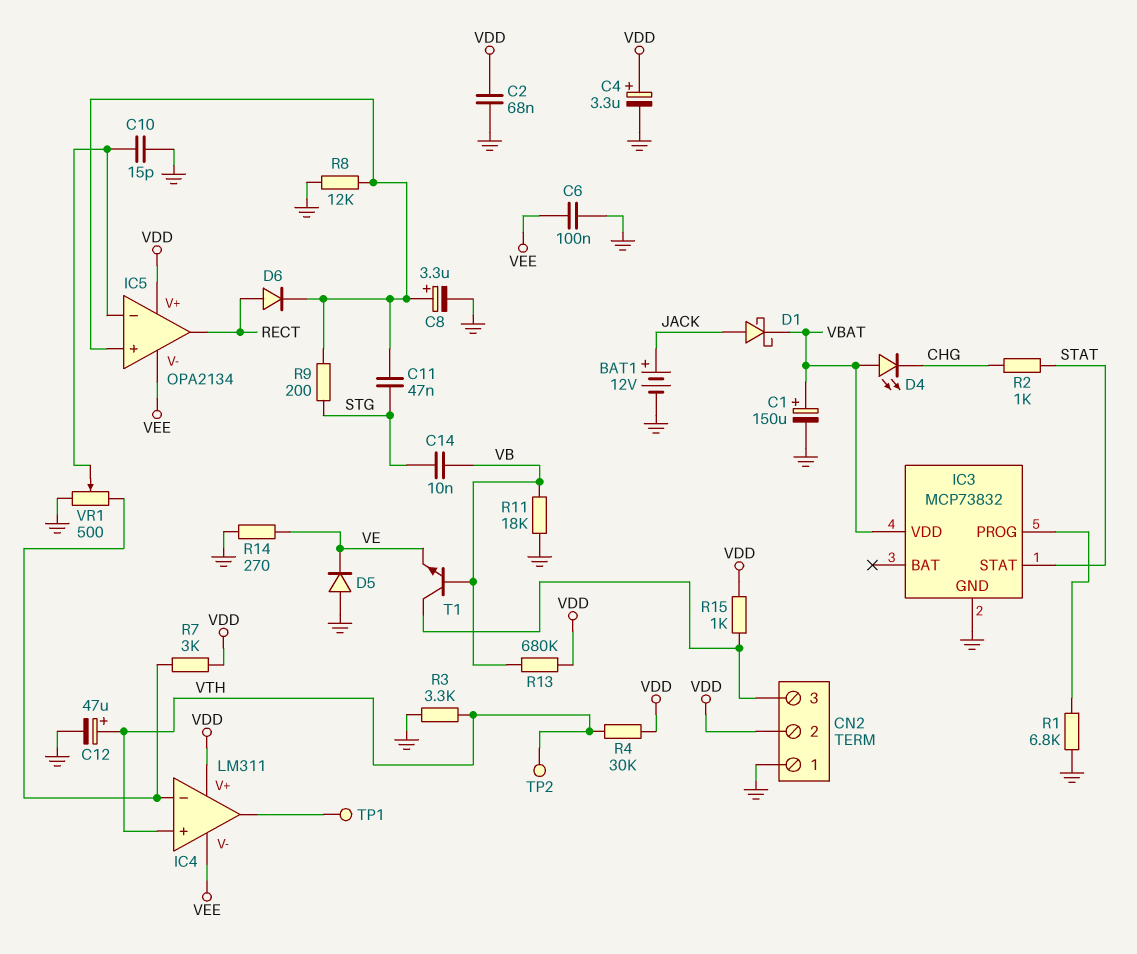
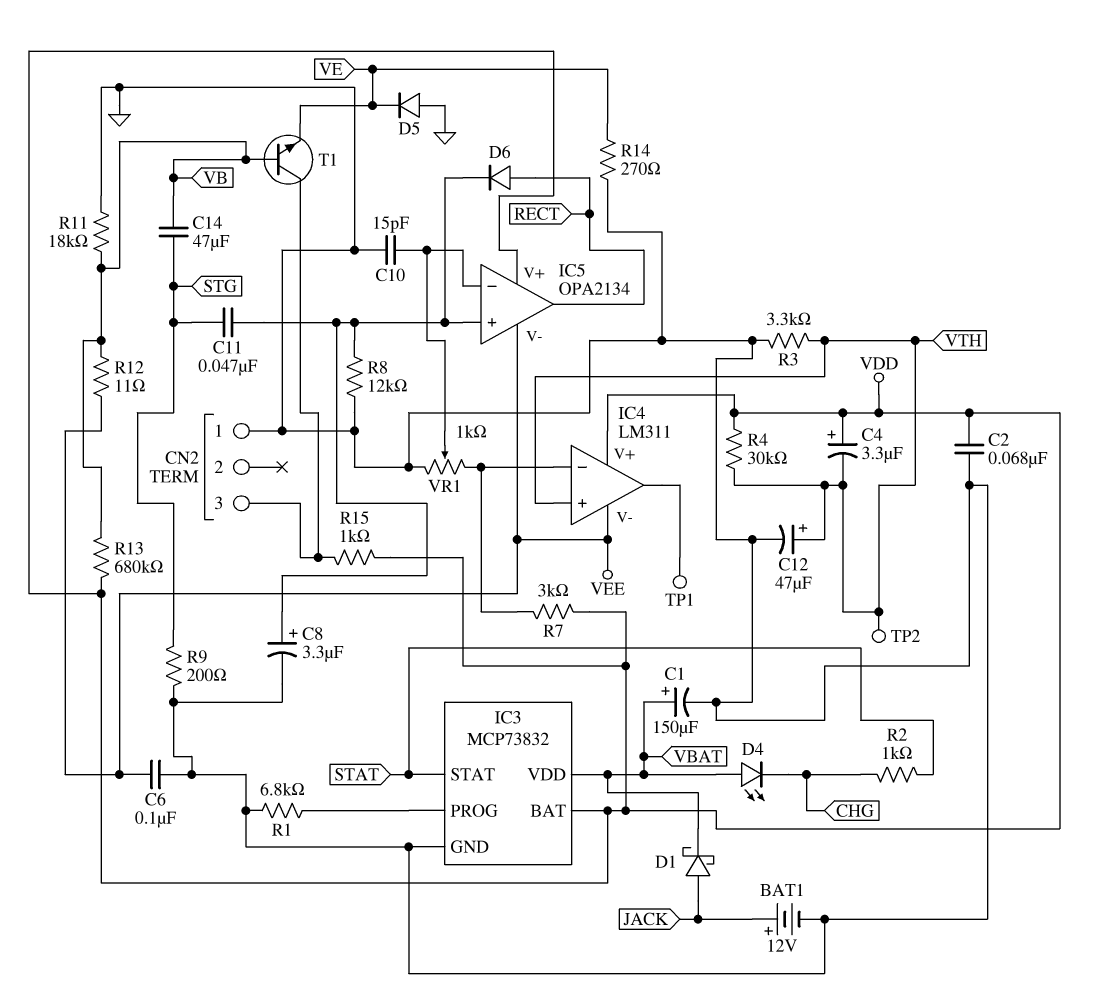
C4: 3.3uF (plus VDD, minus GND) -> 3.3uF (plus VDD, minus VTH)
C14: 10nF (STG, VB) -> 47uF (STG, VB)
CN2 pin 2: VDD -> none
IC3 pin BAT: none -> VDD
R9: 200 (IC5/in+, STG) -> 200 (GND, STG)
R12: none -> 11 (VB, VEE)
VR1: 500 (GND, IC4/in-, wiper IC5/in-) -> 1k (GND, IC4/in-, wiper IC5/in-)

